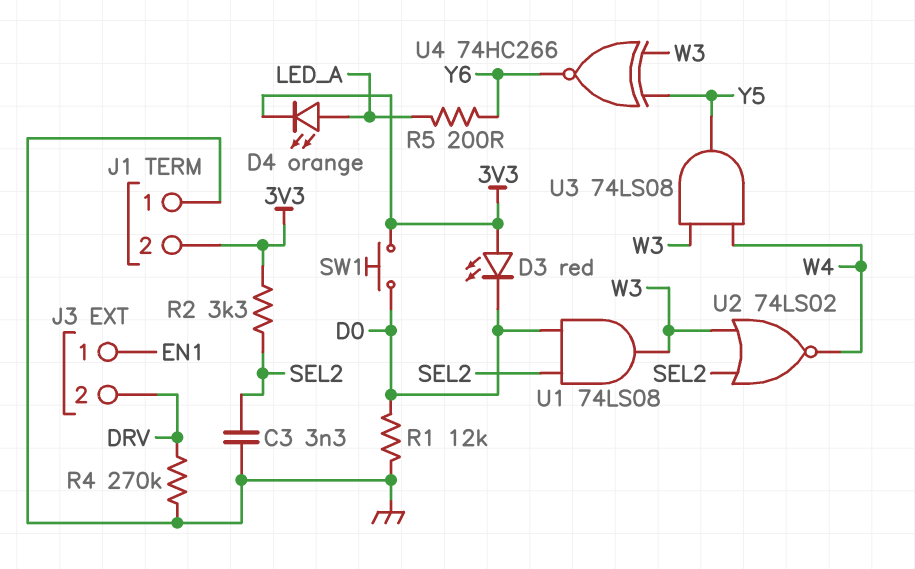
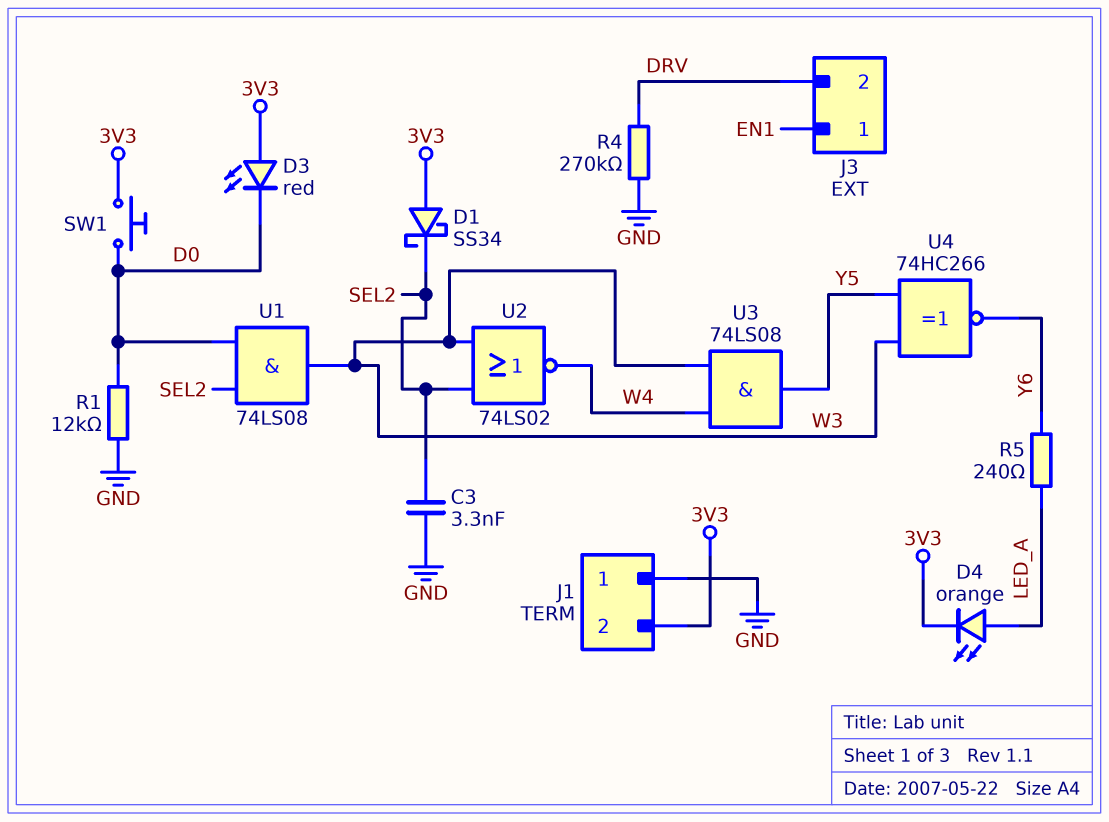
D1: none -> schottky SS34 (A 3V3, K SEL2)
R2: 3.3k (3V3, SEL2) -> none
R5: 200 (LED_A, Y6) -> 240 (LED_A, Y6)

